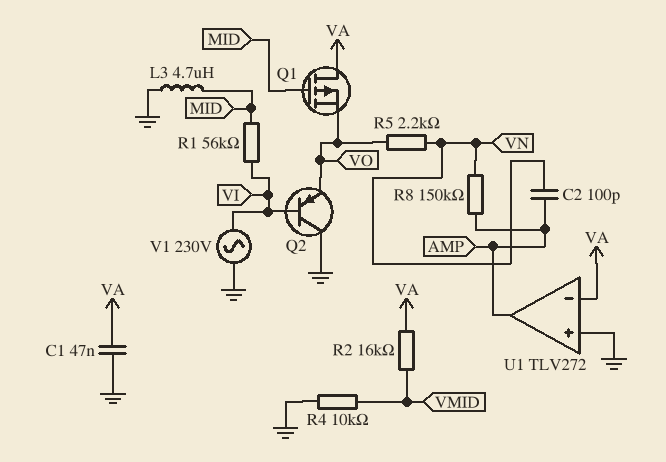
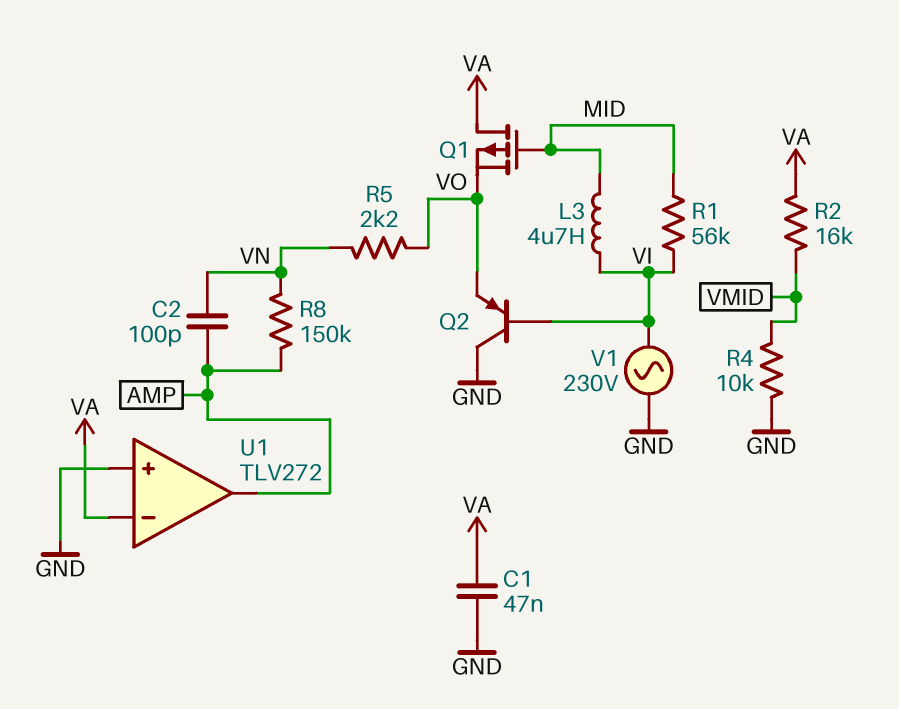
L3: 4.7uH (GND, MID) -> 4.7uH (MID, VI)

